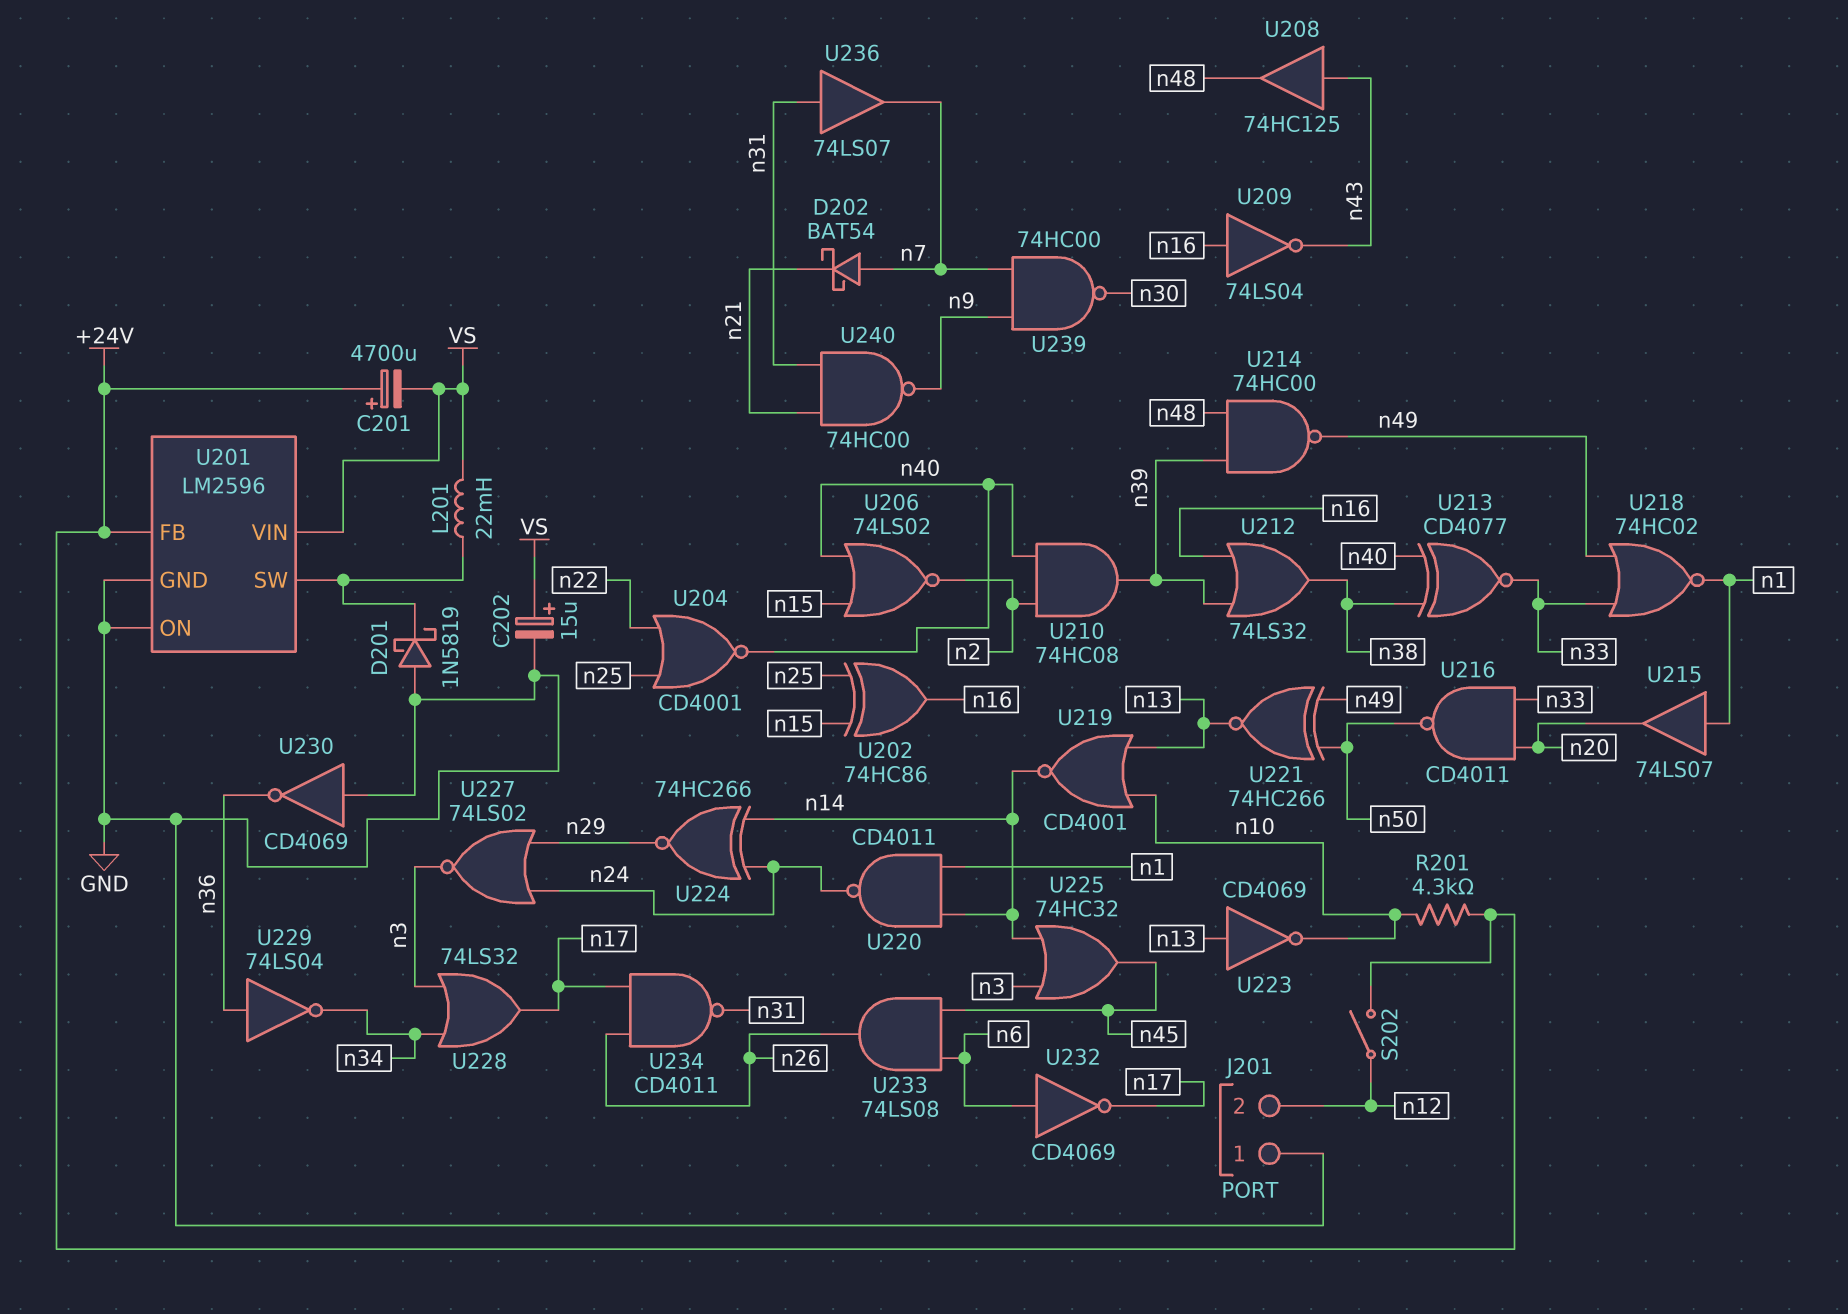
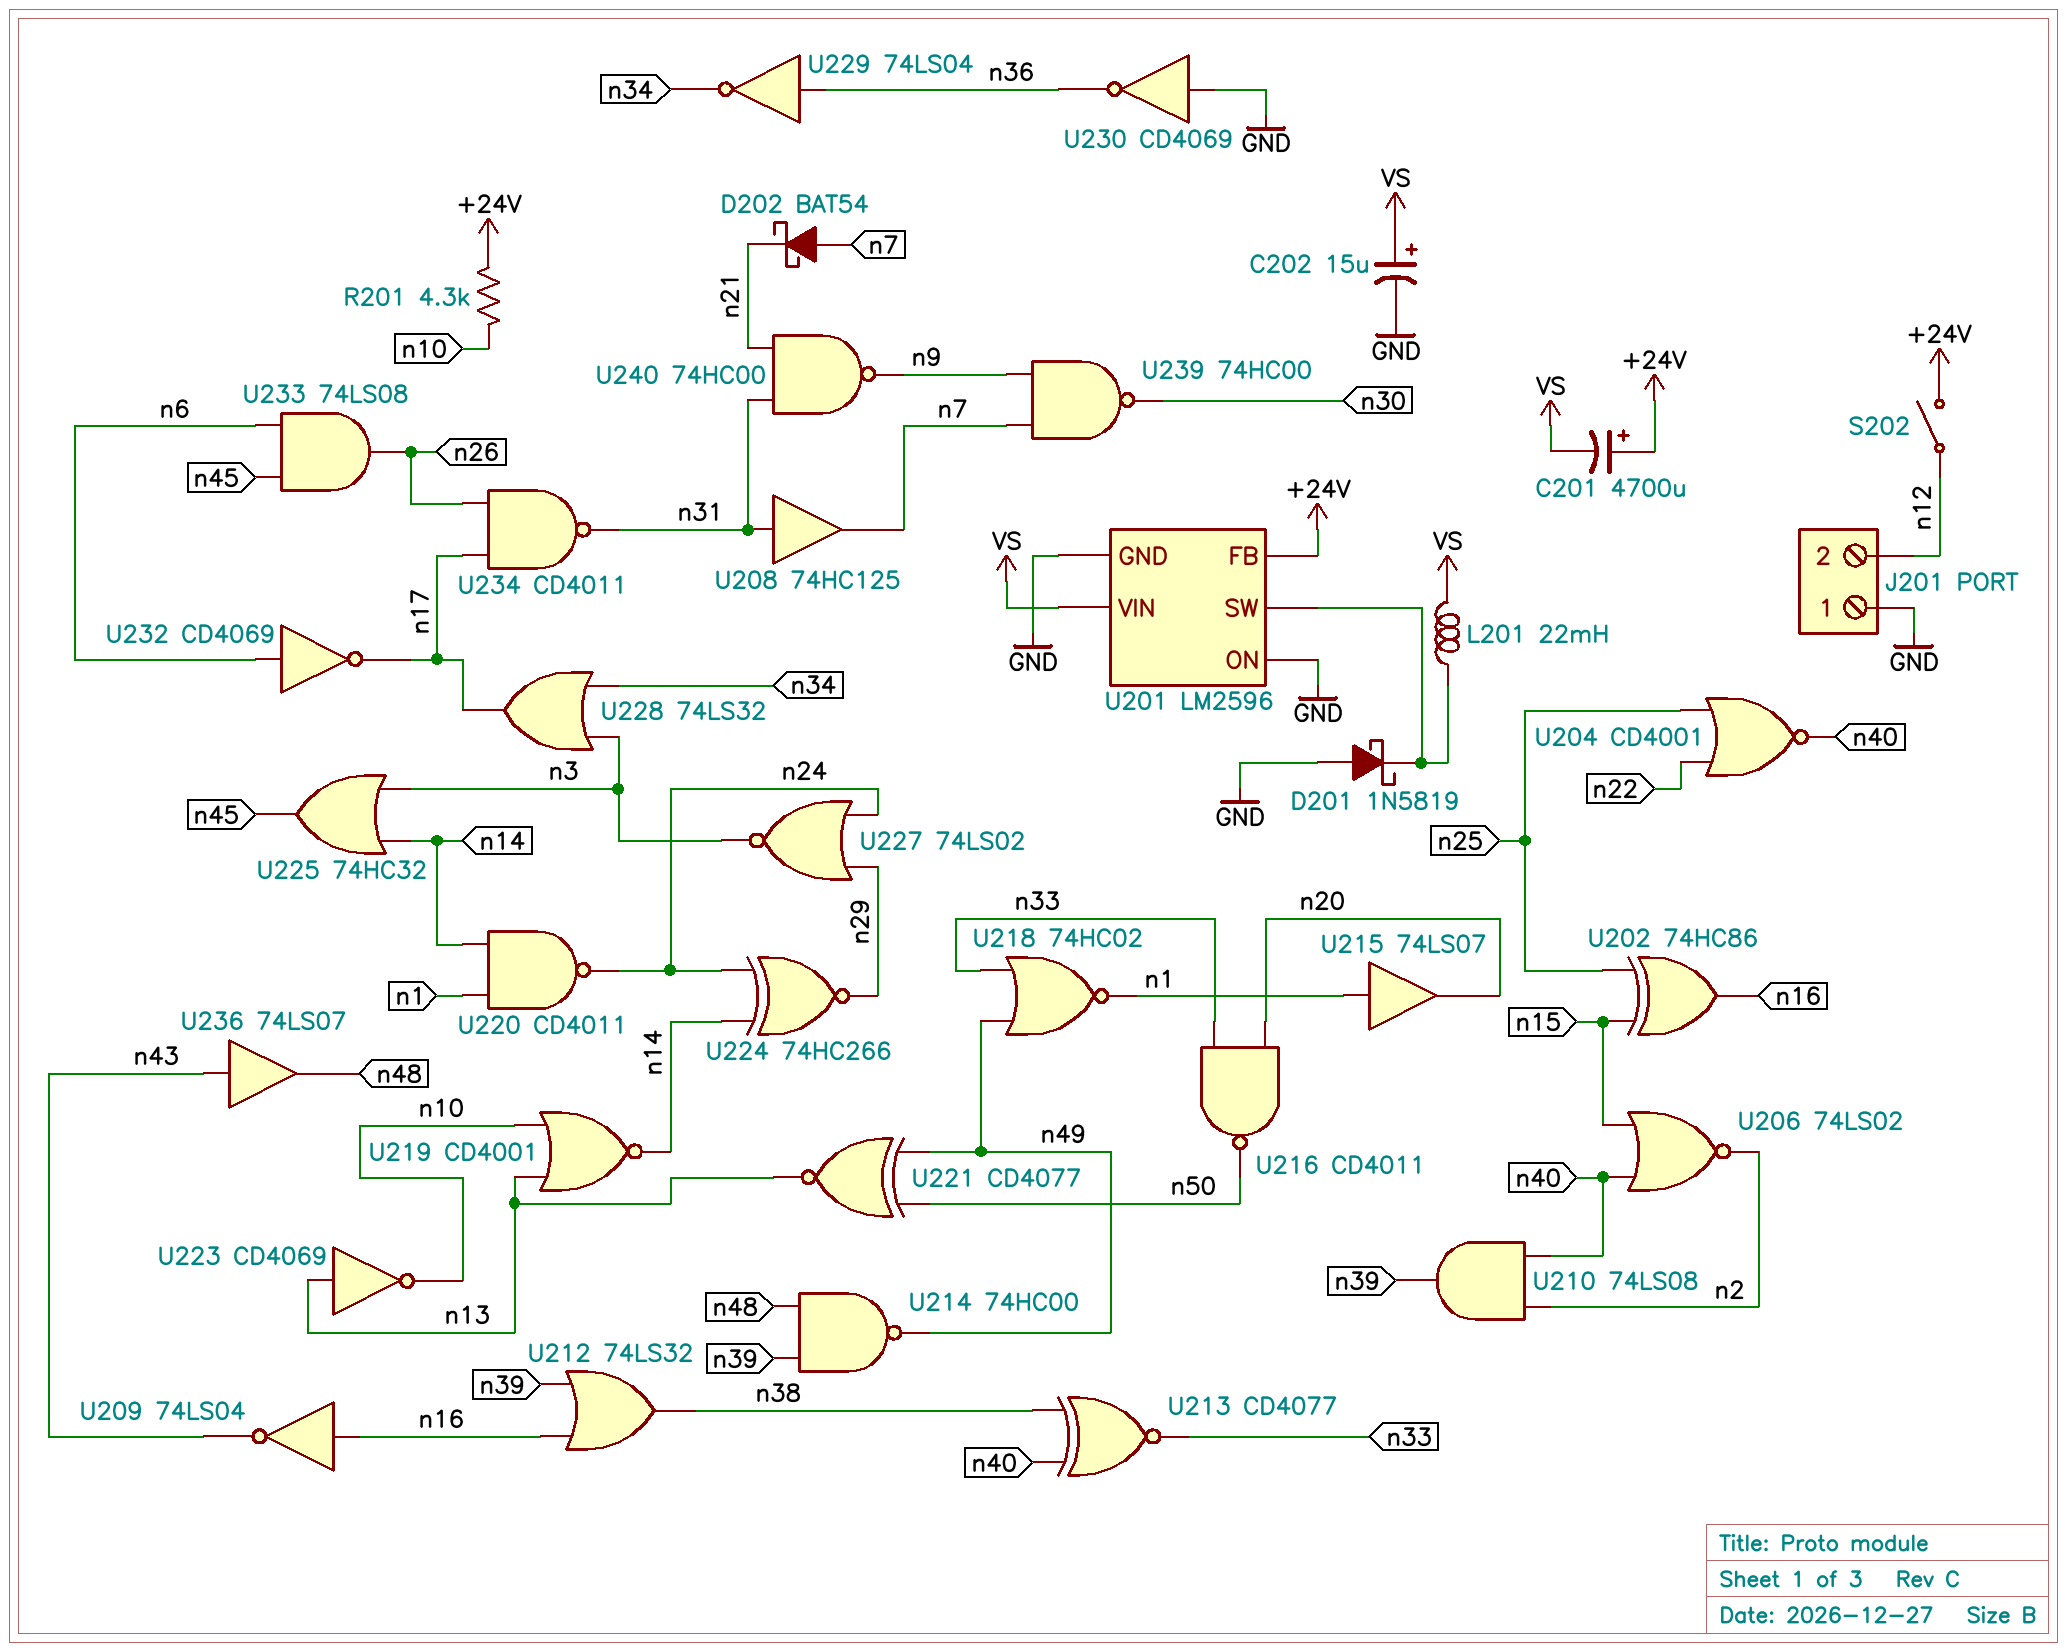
U208: buffer 74HC125 (in n43, out n48) -> buffer 74HC125 (in n31, out n7)
U210: AND 74HC08 (in n2, in n40, out n39) -> AND 74LS08 (in n2, in n40, out n39)
U221: XNOR 74HC266 (in n49, in n50, out n13) -> XNOR CD4077 (in n49, in n50, out n13)
U236: buffer 74LS07 (in n31, out n7) -> buffer 74LS07 (in n43, out n48)

